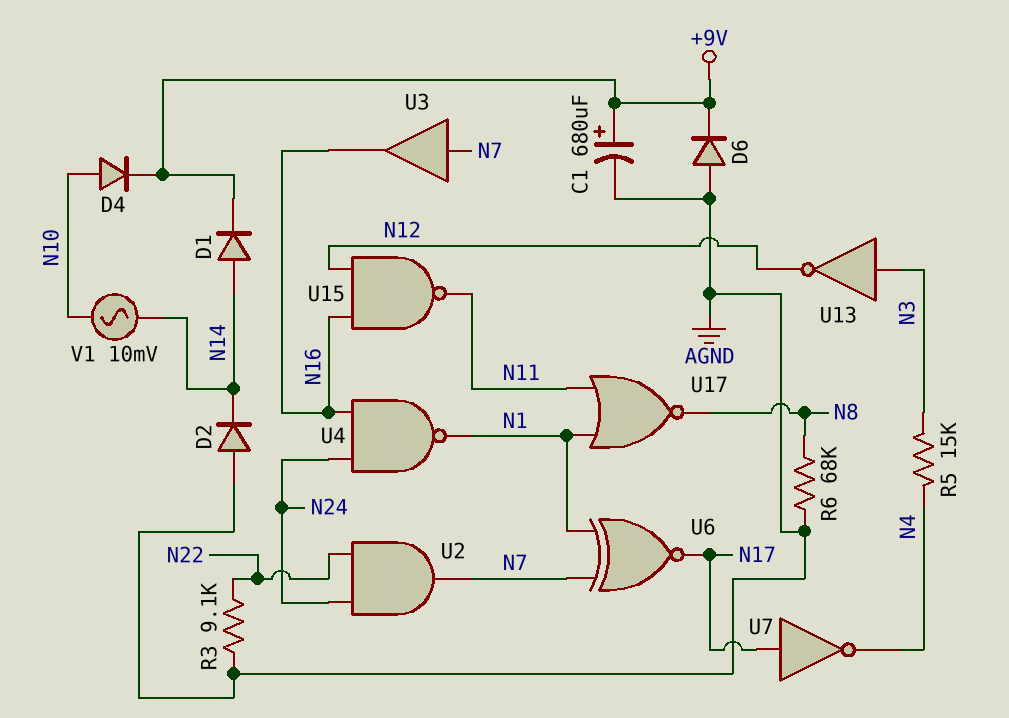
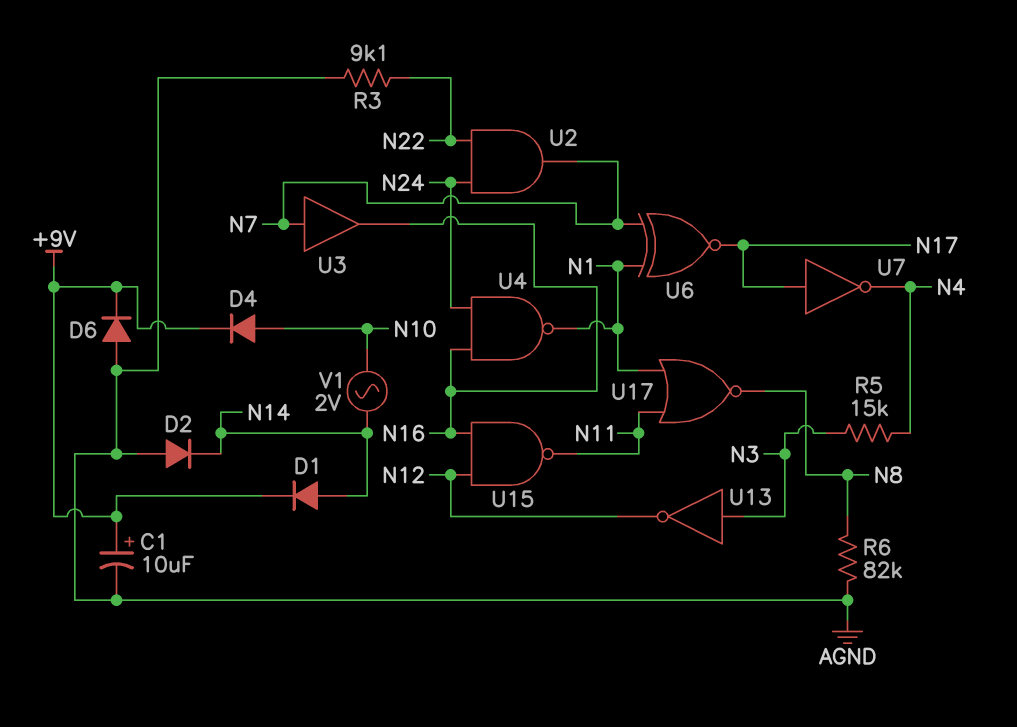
C1: 680uF (plus +9V, minus AGND) -> 10uF (plus +9V, minus AGND)
R6: 68k (AGND, N8) -> 82k (AGND, N8)
V1: AC 10mV (N10, N14) -> AC 2V (N10, N14)

